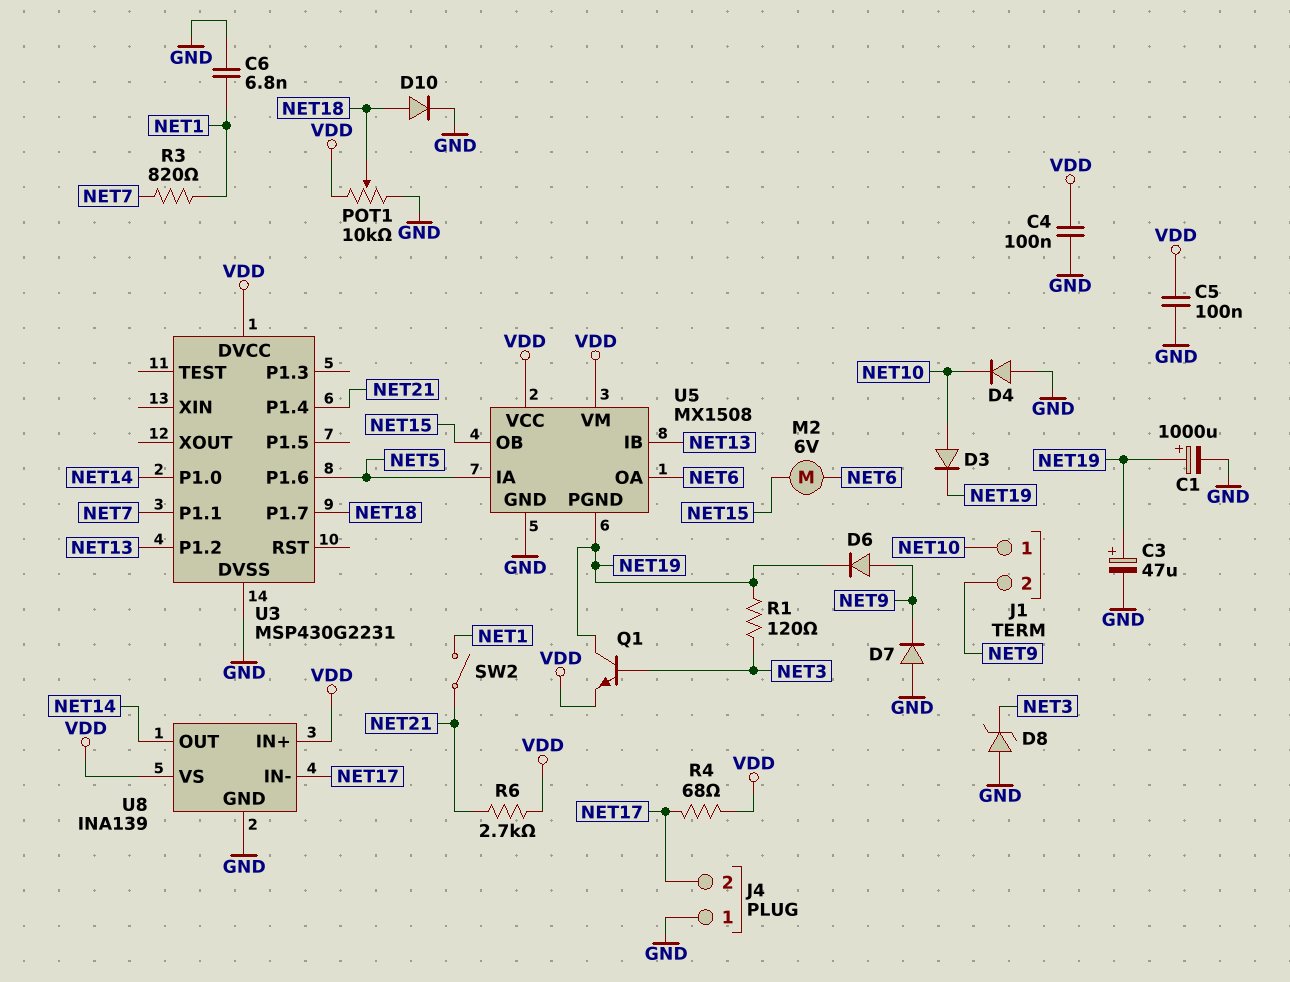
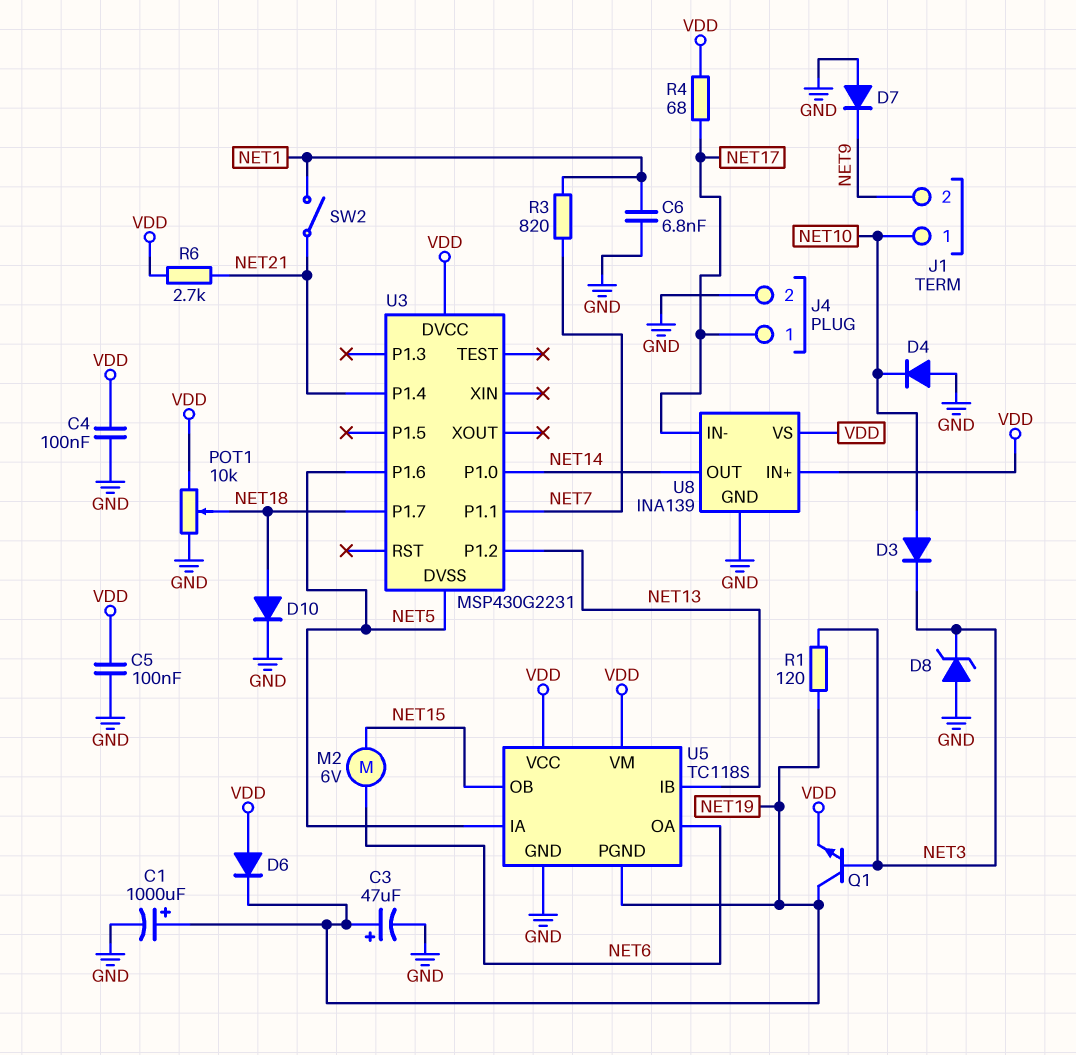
D3: diode (A NET10, K NET19) -> diode (A NET10, K NET3)
D6: diode (A NET9, K NET19) -> diode (A VDD, K NET19)
J4 pin 1: GND -> NET17
J4 pin 2: NET17 -> GND
U3 pin DVSS: GND -> NET5
U5: MX1508 -> TC118S

